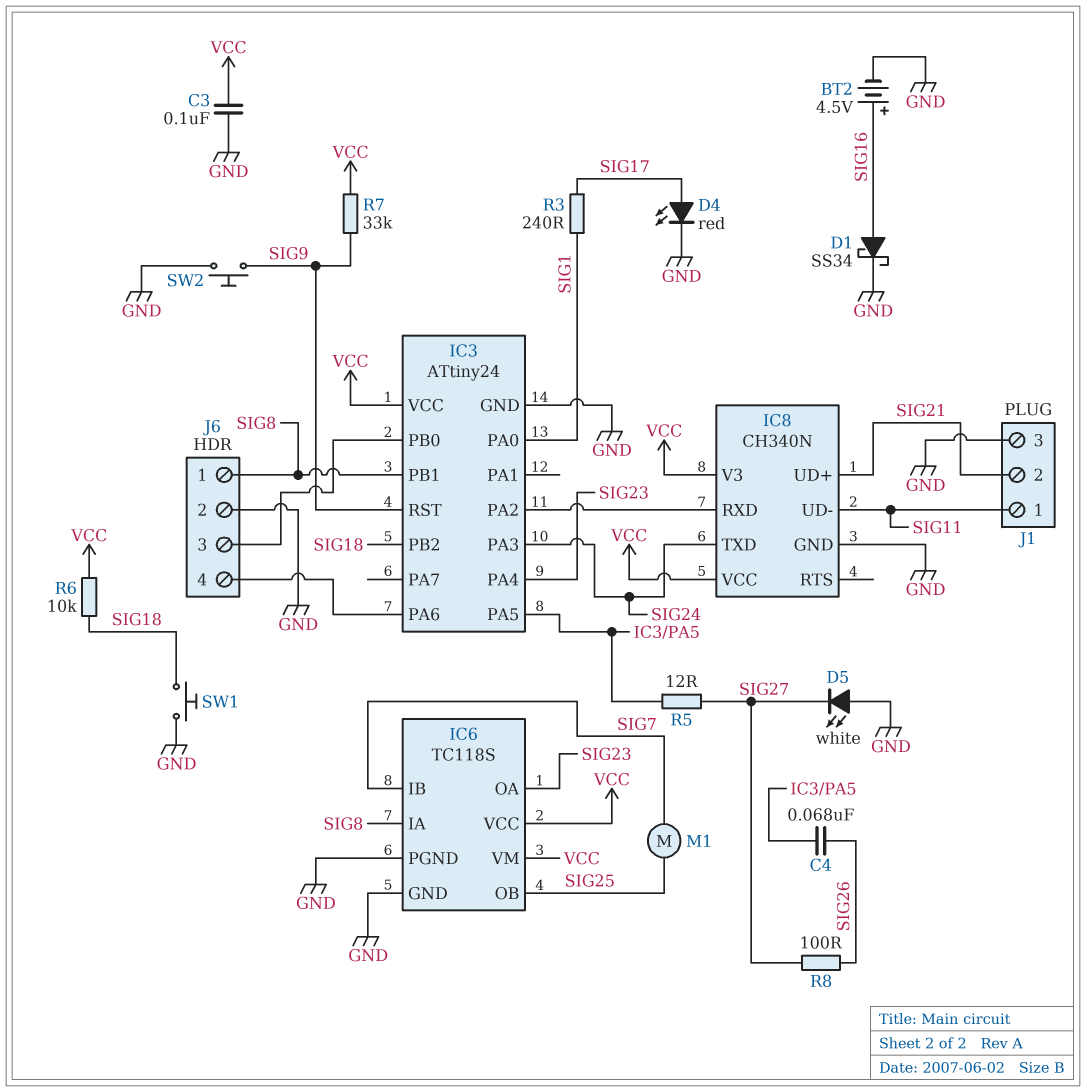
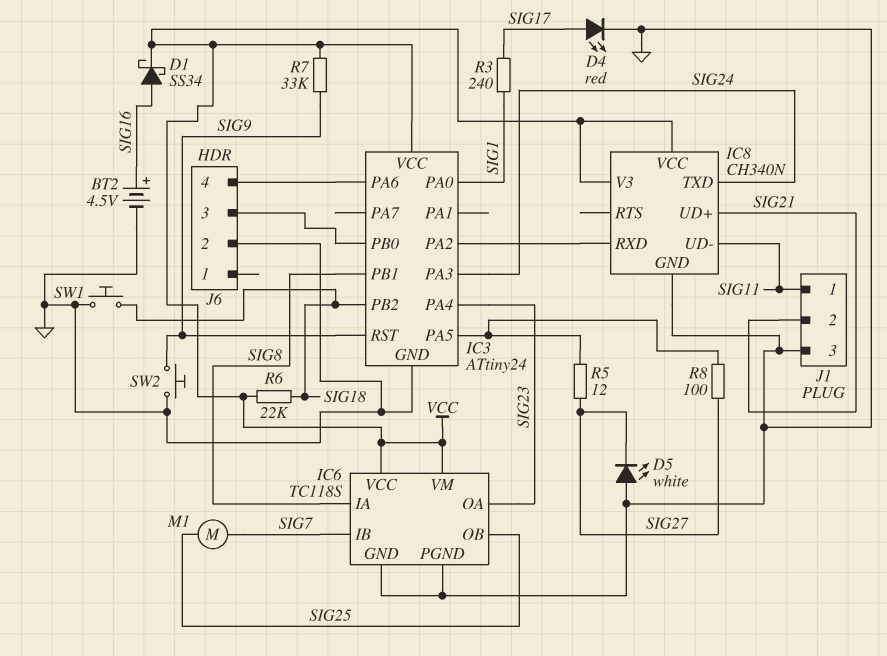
C3: 100nF (GND, VCC) -> none
C4: 68nF (IC3/PA5, SIG26) -> none
D1: schottky SS34 (A SIG16, K GND) -> schottky SS34 (A SIG16, K VCC)
J6 pin 1: SIG8 -> none
R6: 10k (SIG18, VCC) -> 22k (SIG18, VCC)
R8: 100 (SIG26, SIG27) -> 100 (IC3/PA5, SIG27)

